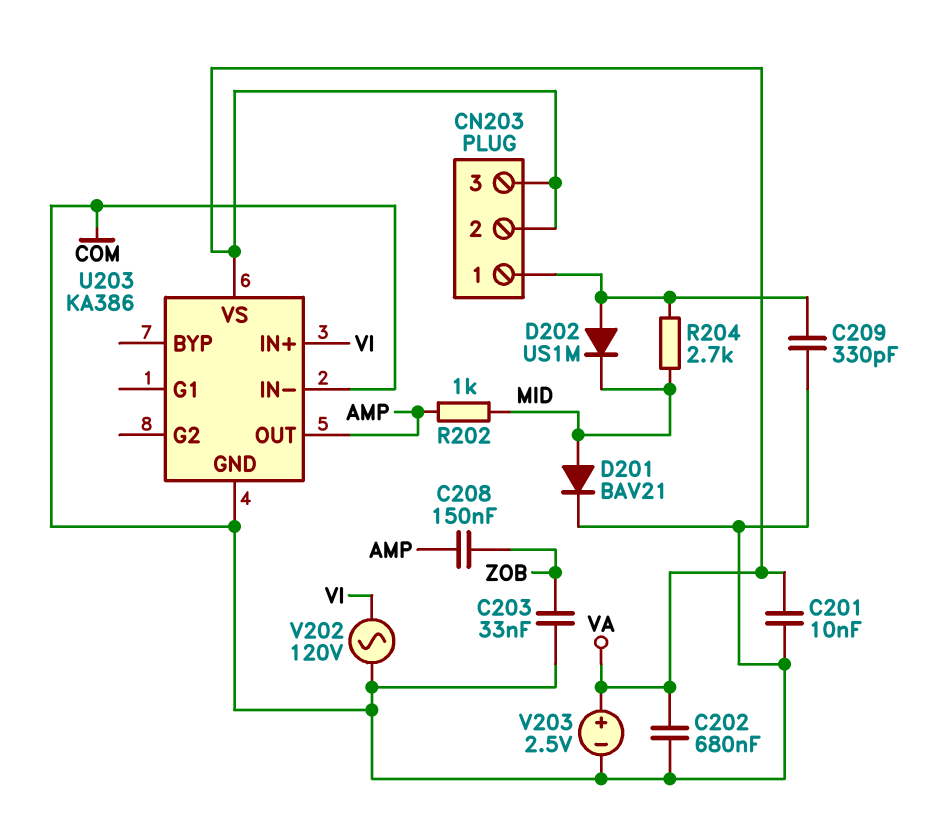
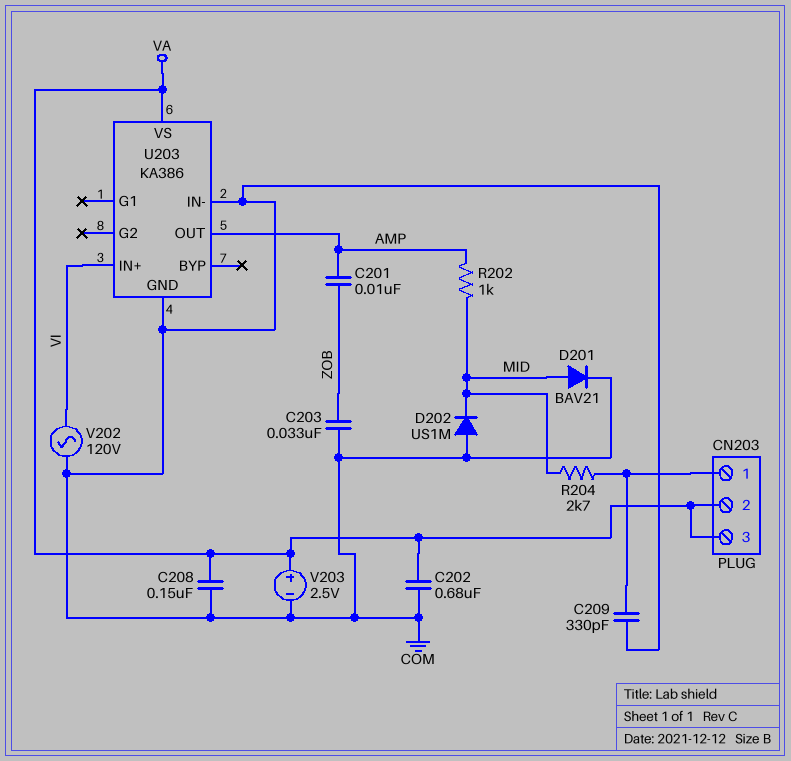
C201: 10nF (COM, VA) -> 10nF (AMP, ZOB)
C208: 150nF (AMP, ZOB) -> 150nF (COM, VA)
D202: diode US1M (A CN203/1, K MID) -> diode US1M (A COM, K MID)

